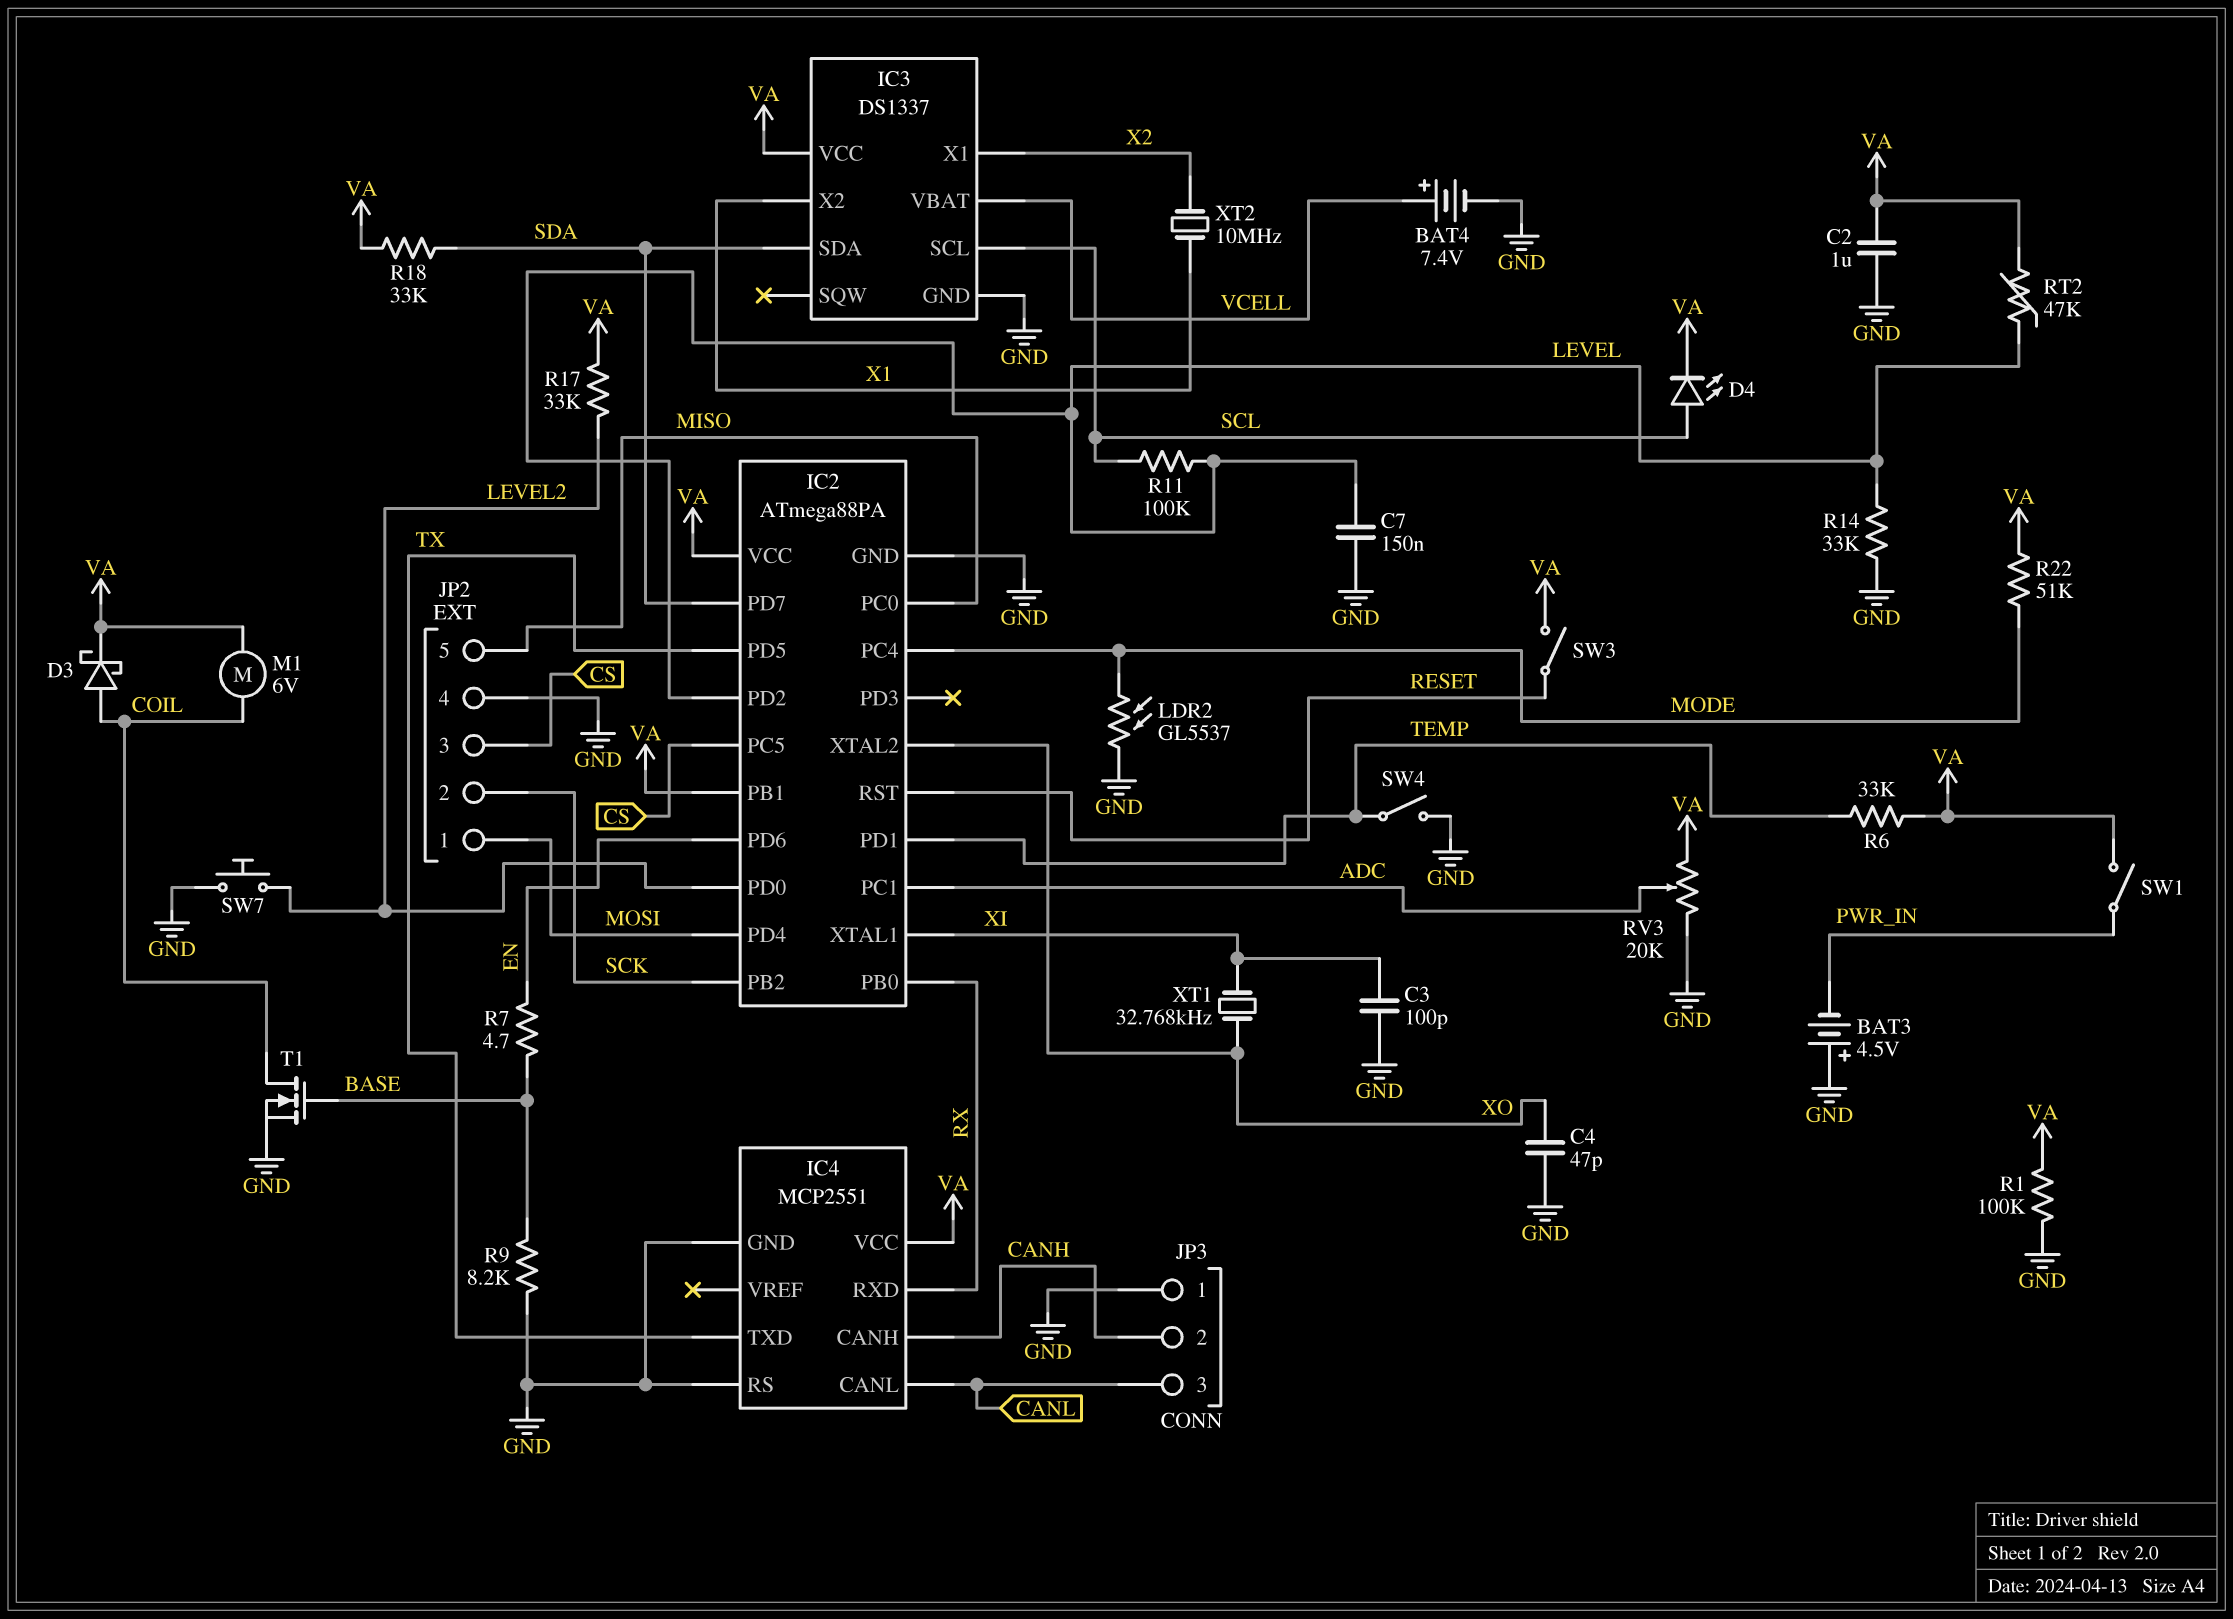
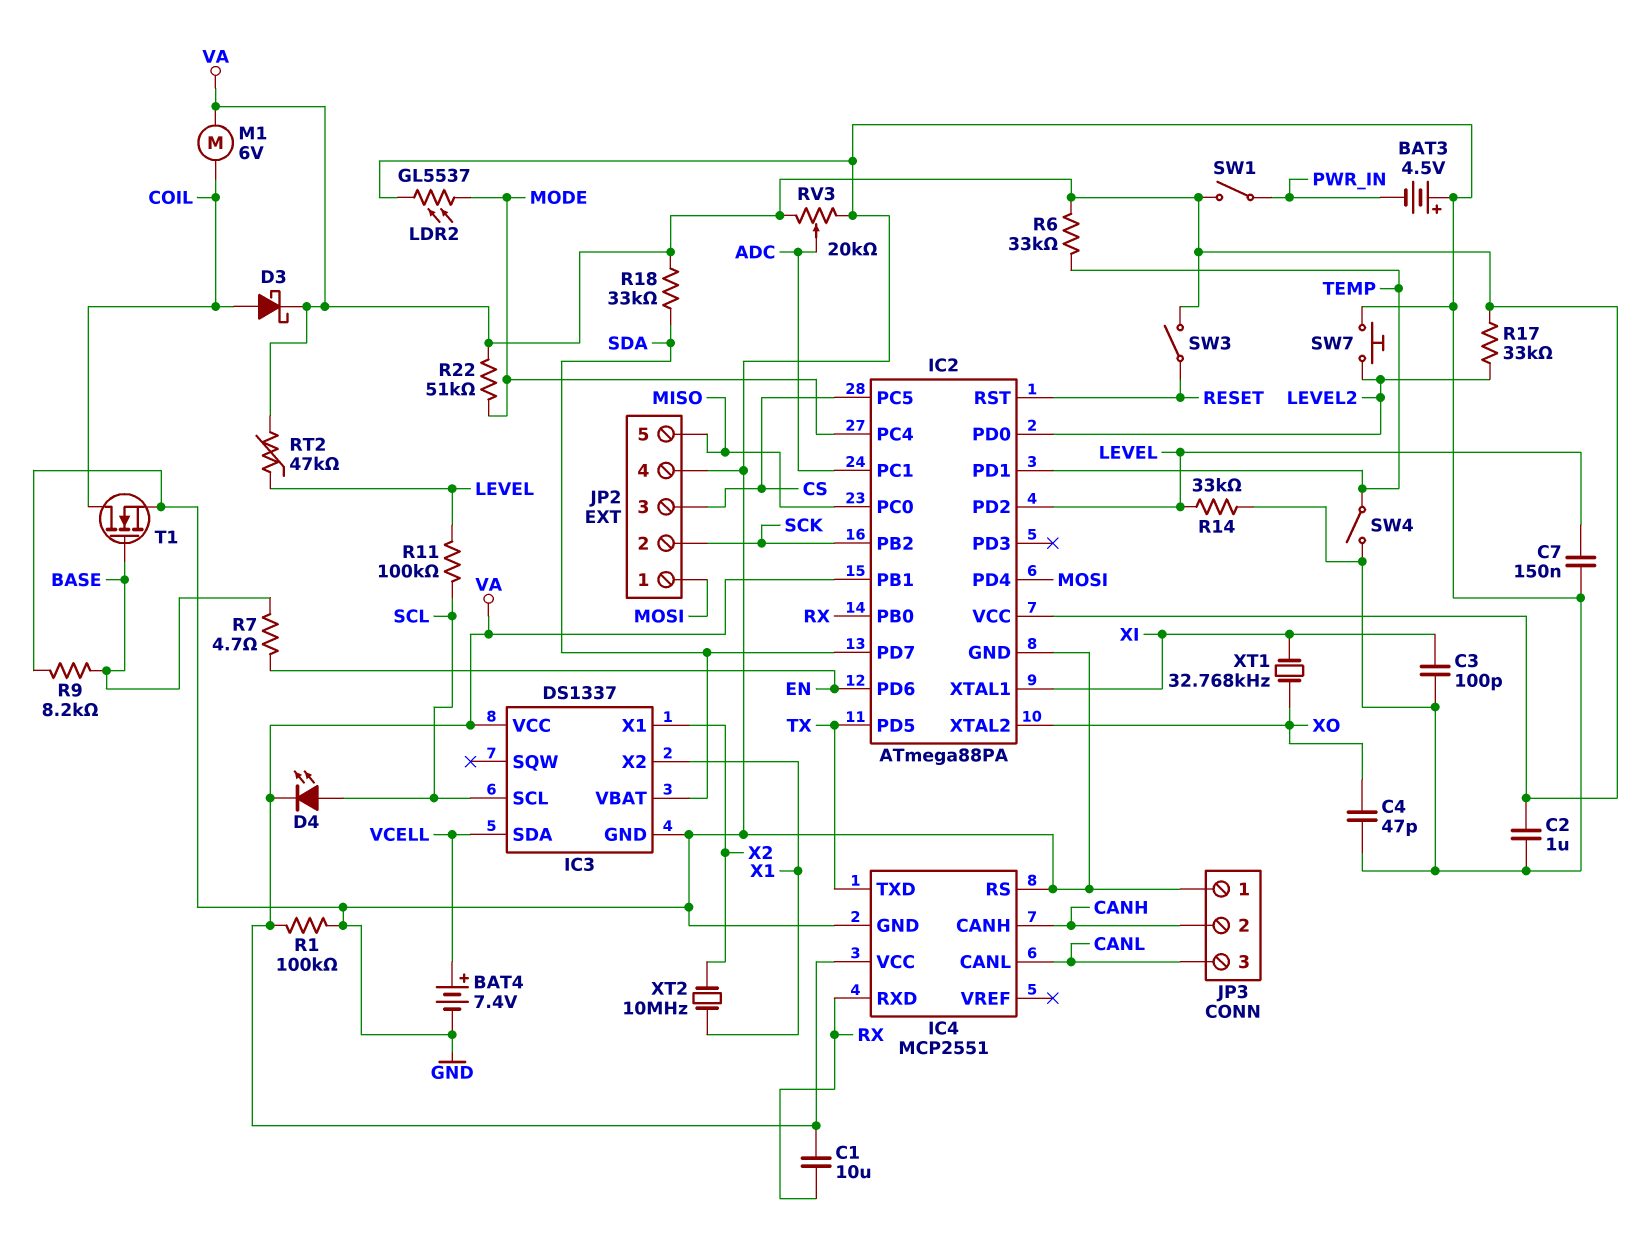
C1: none -> 10uF (RX, VA)
IC3 pin SDA: SDA -> VCELL
IC3 pin VBAT: VCELL -> SDA

